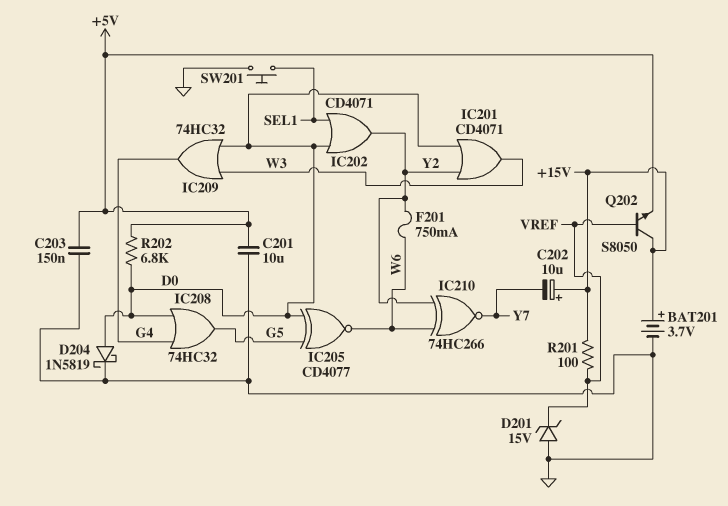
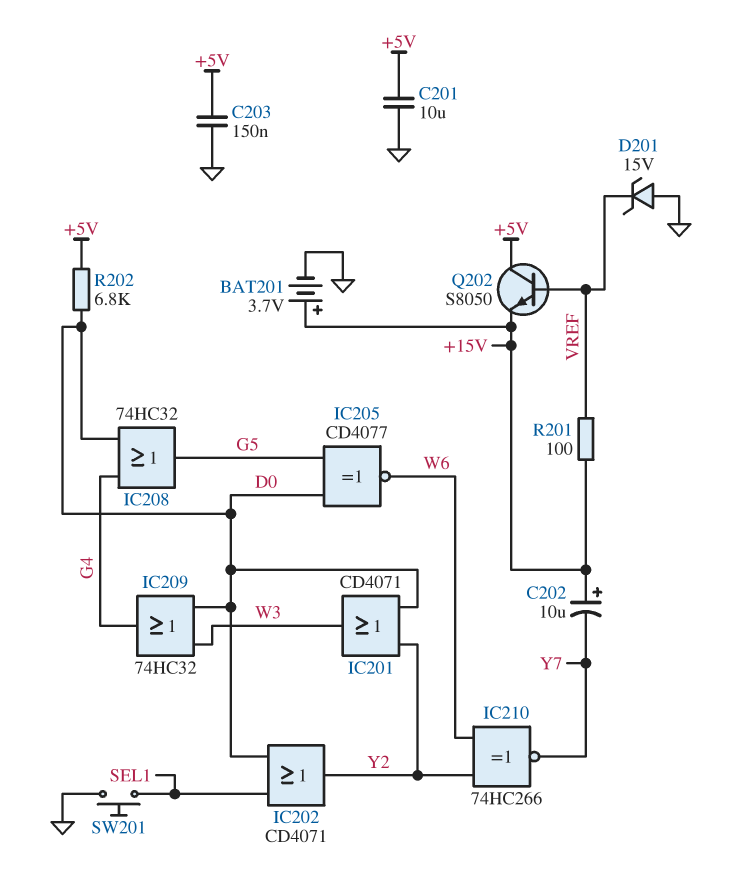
D204: schottky 1N5819 (A D0, K GND) -> none
F201: 750mA (W6, Y2) -> none
Q202: NPN S8050 (B VREF, C +15V, E +5V) -> NPN S8050 (B VREF, C +5V, E +15V)

